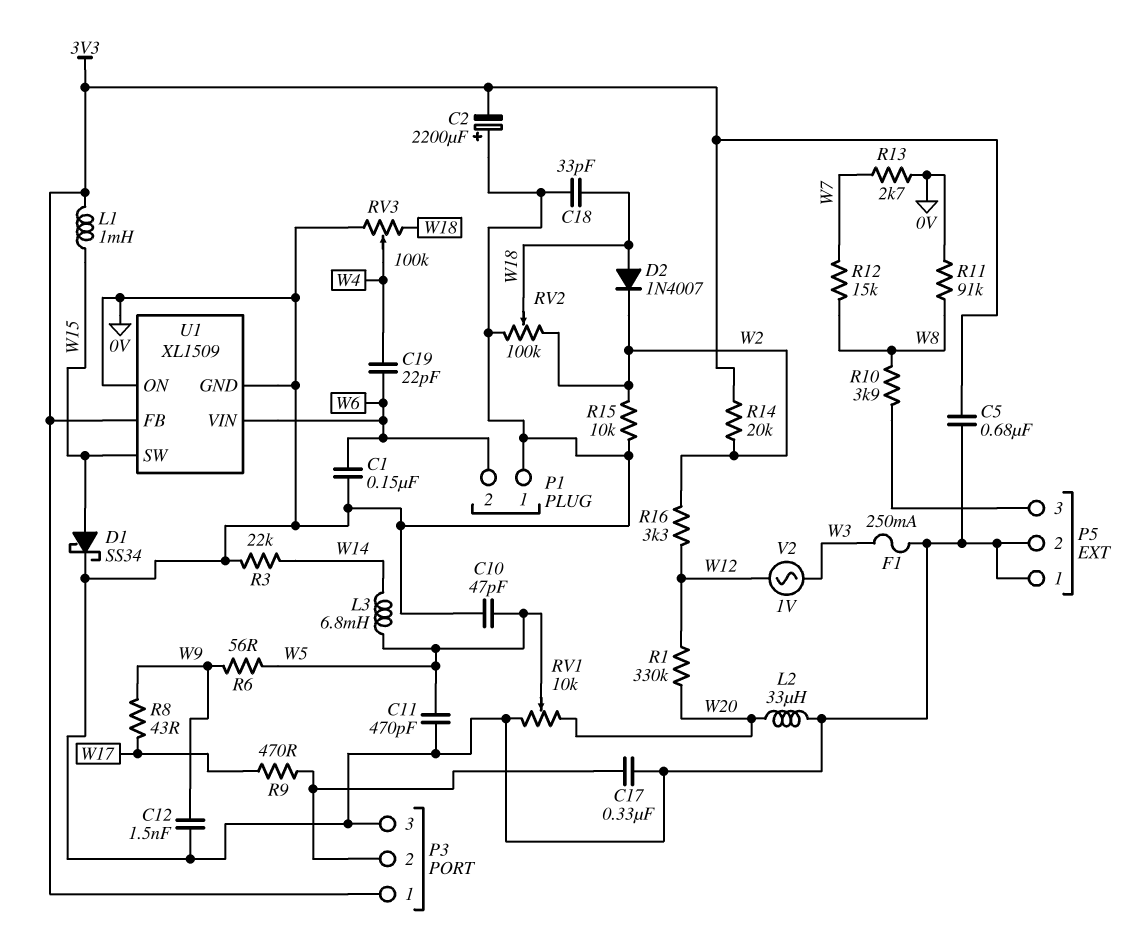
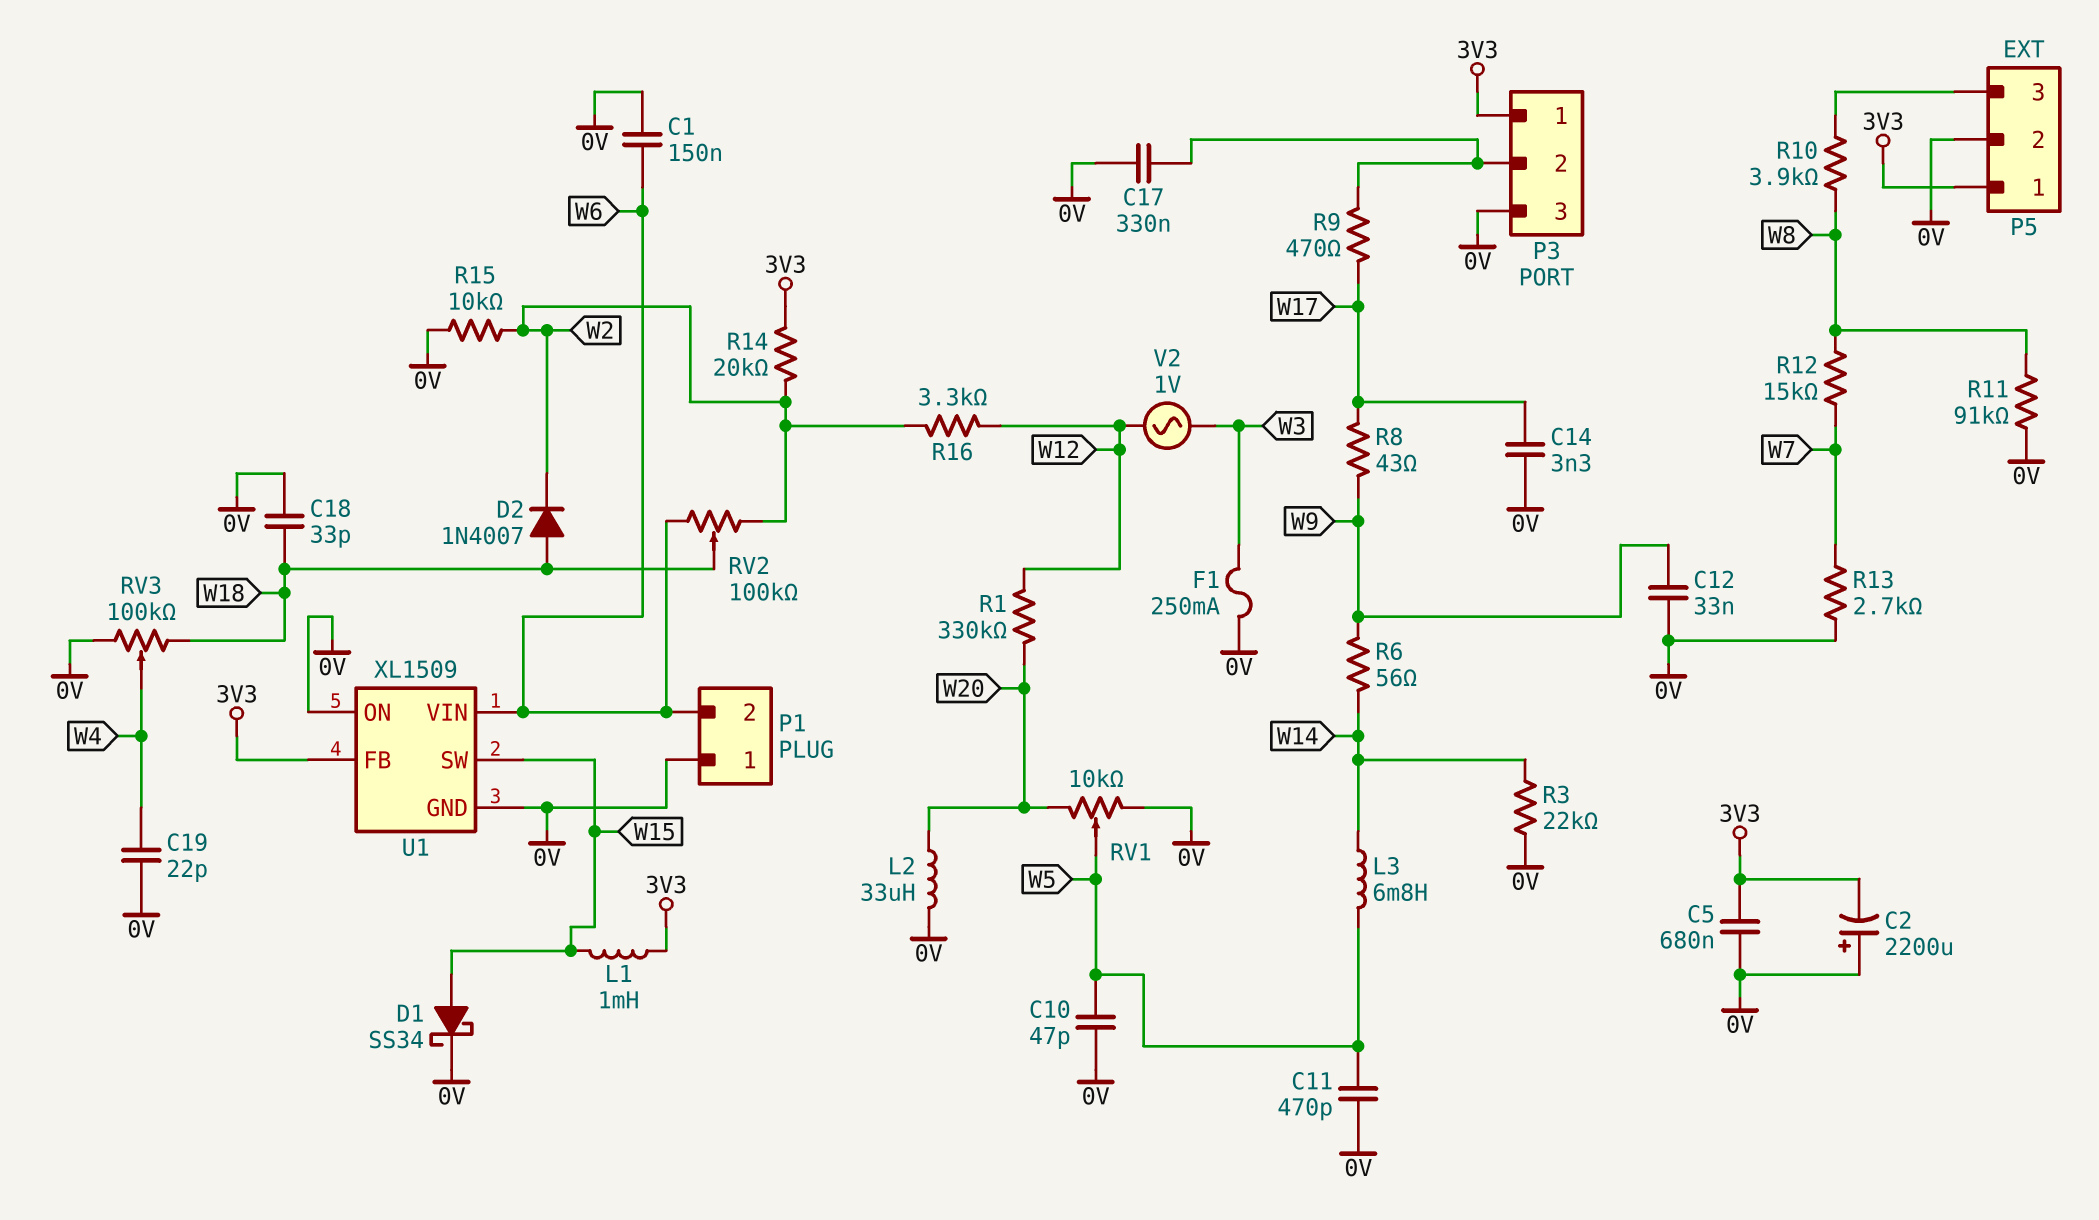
C12: 1.5nF (0V, W9) -> 33nF (0V, W9)
C14: none -> 3.3nF (0V, W17)
C19: 22pF (W4, W6) -> 22pF (0V, W4)
P5 pin 1: 0V -> 3V3
R6: 56 (W5, W9) -> 56 (W9, W14)
RV2: 100k (0V, W2, wiper W18) -> 100k (W2, W6, wiper W18)

